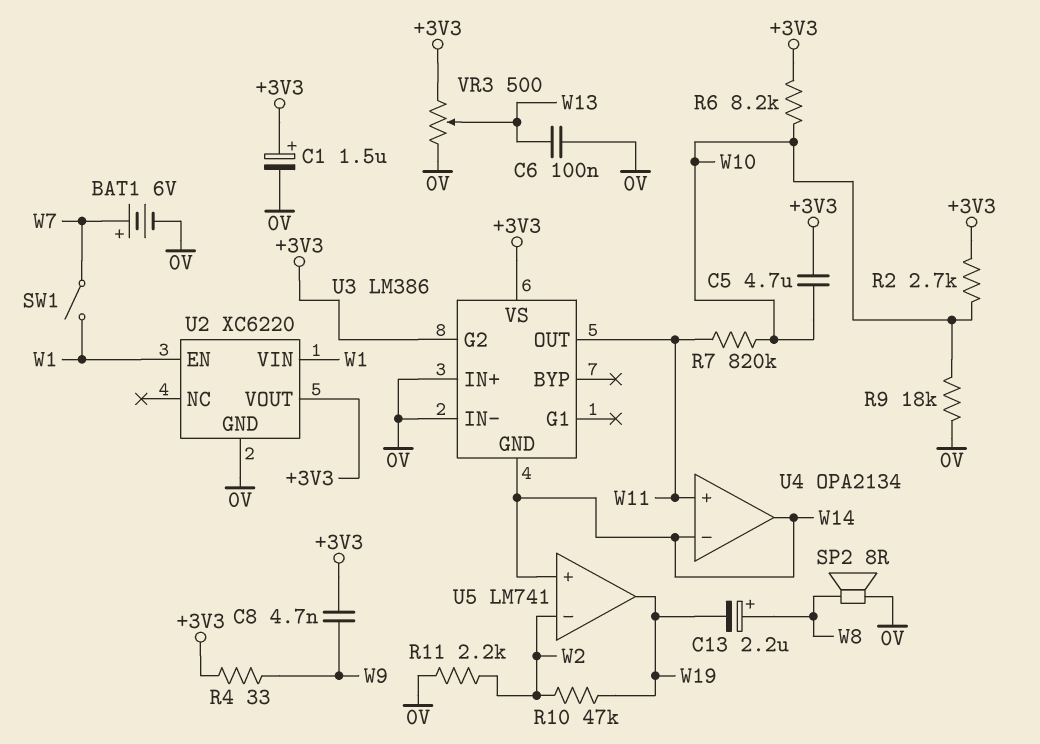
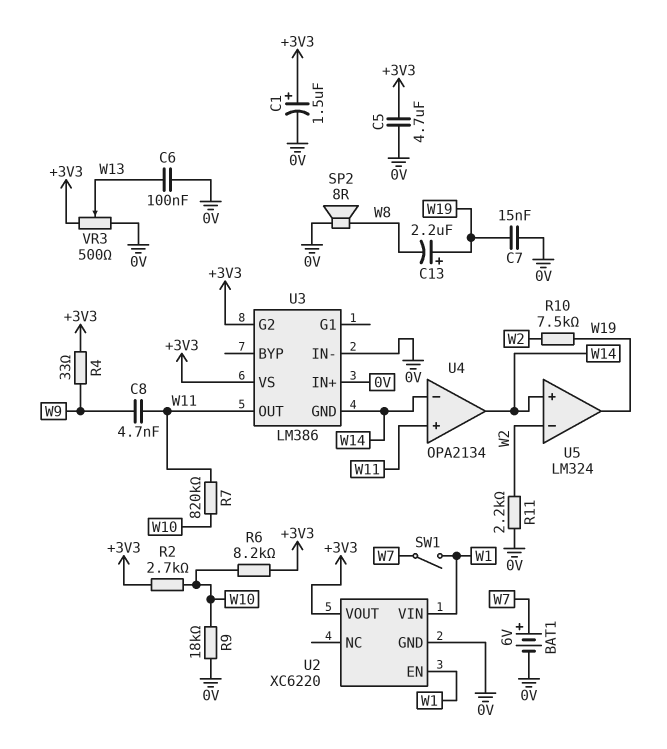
C5: 4.7uF (+3V3, W10) -> 4.7uF (+3V3, 0V)
C7: none -> 15nF (0V, W19)
C8: 4.7nF (+3V3, W9) -> 4.7nF (W9, W11)
C13: 2.2uF (plus W8, minus W19) -> 2.2uF (plus W19, minus W8)
R10: 47k (W2, W19) -> 7.5k (W2, W19)
U5: LM741 -> LM324

